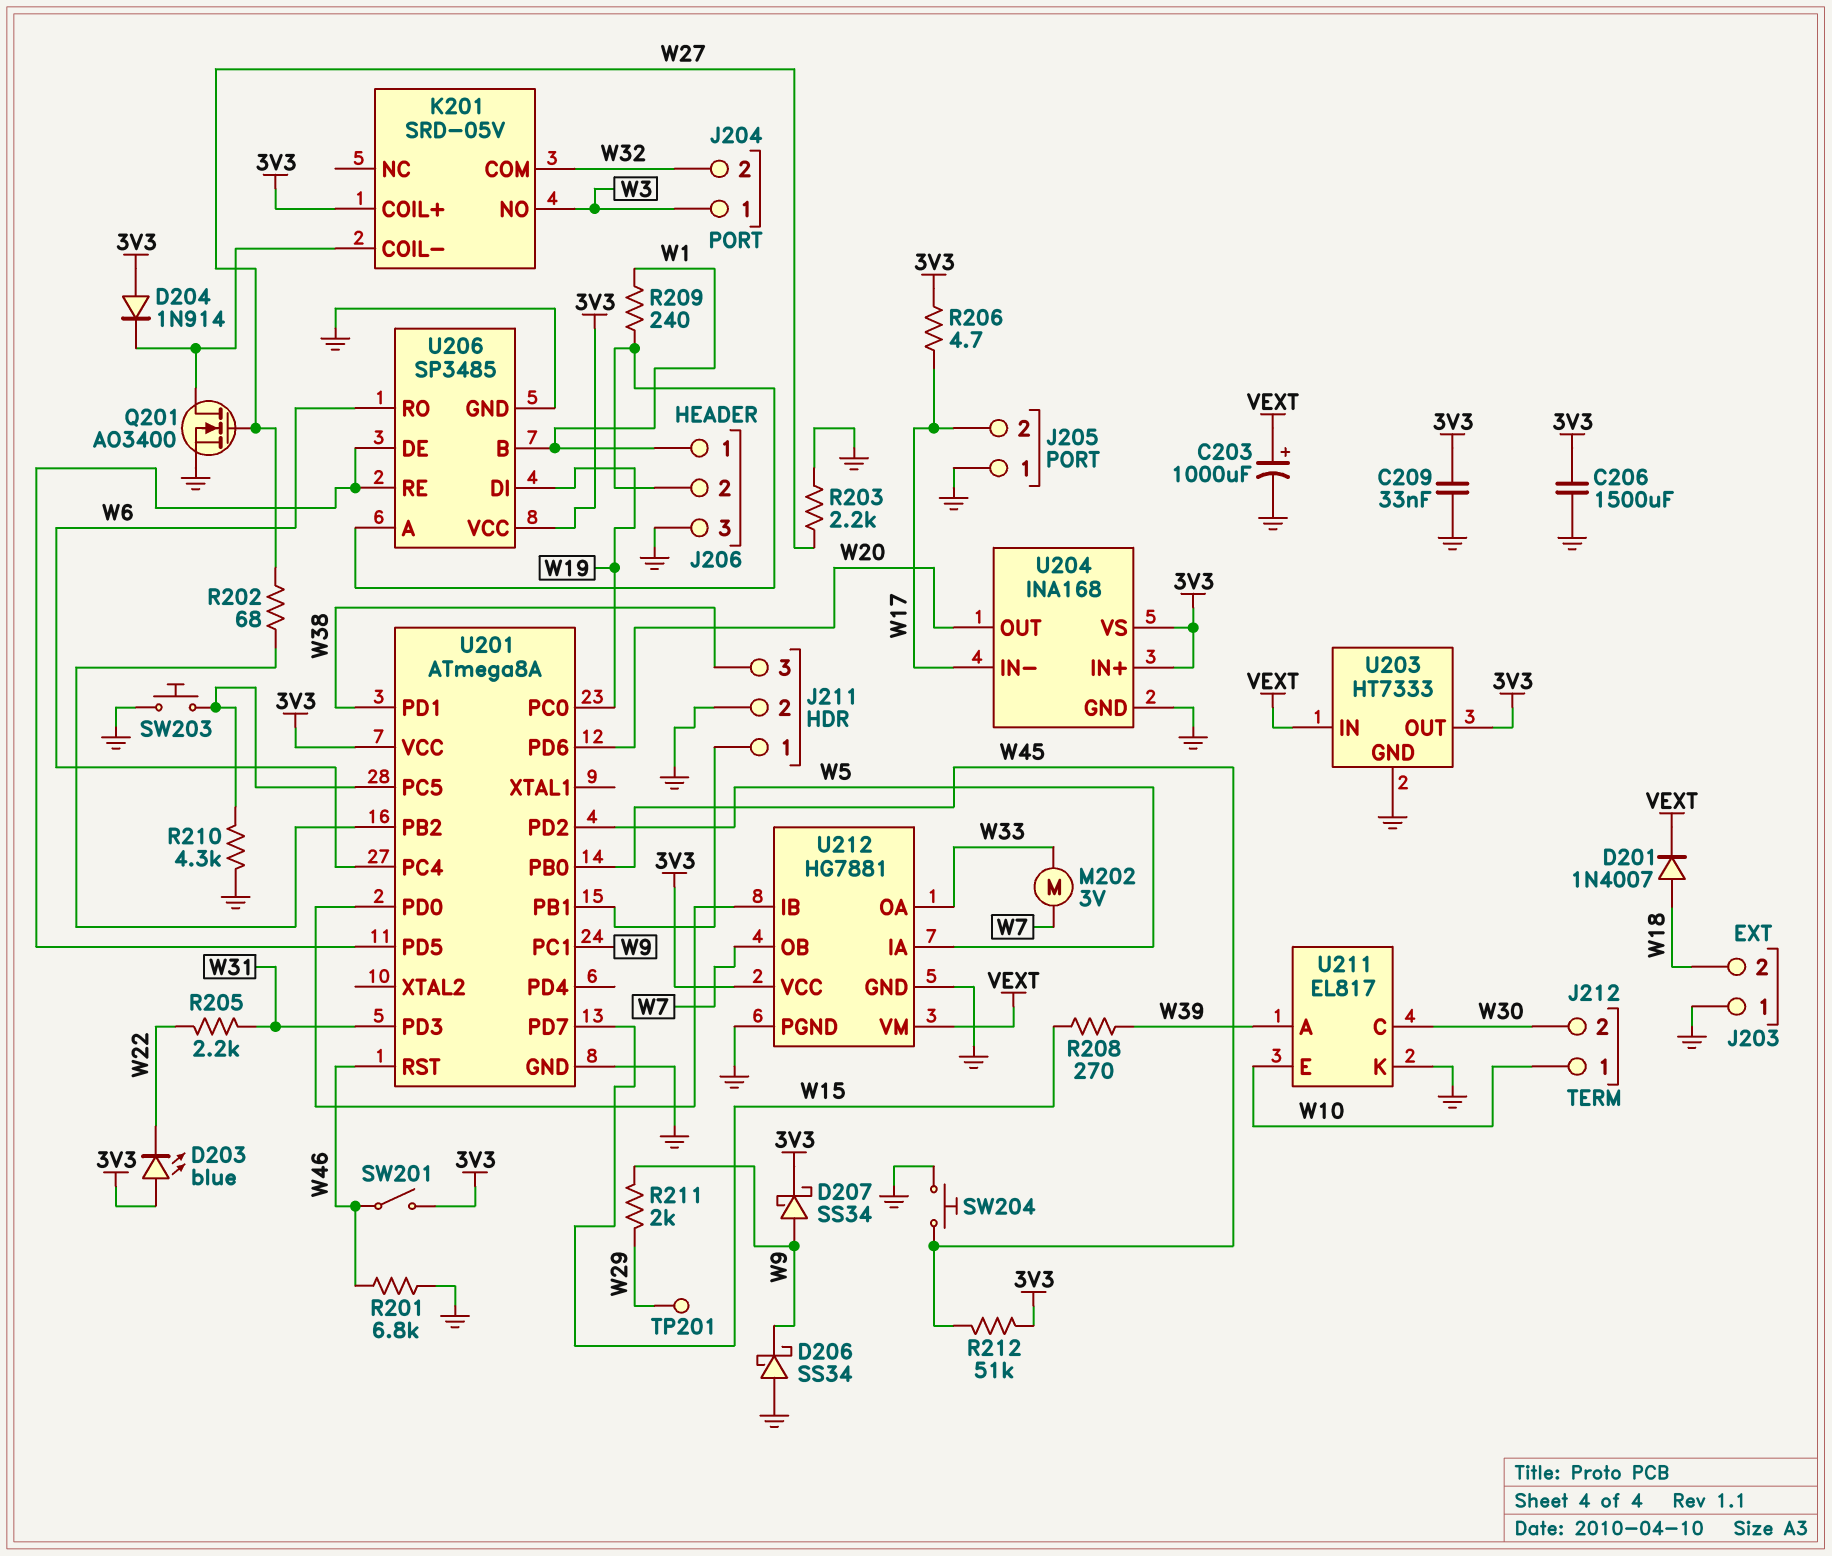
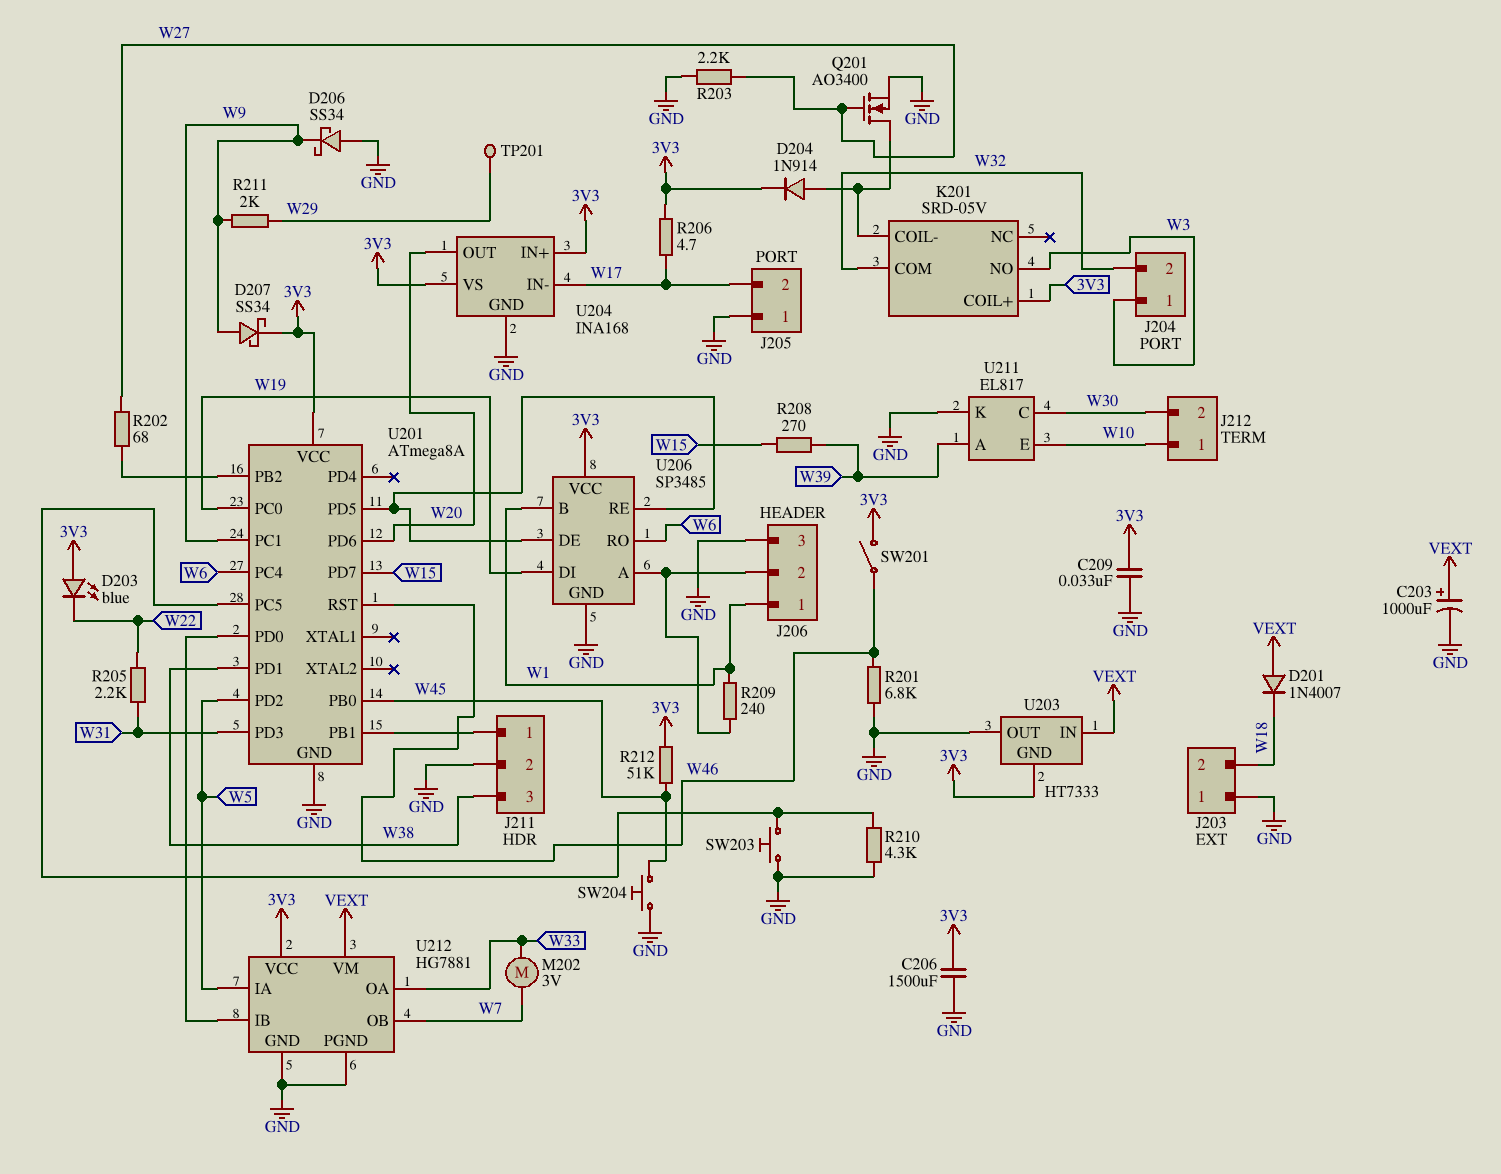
D201: diode 1N4007 (A W18, K VEXT) -> diode 1N4007 (A VEXT, K W18)
D204: diode 1N914 (A 3V3, K K201/COIL-) -> diode 1N914 (A K201/COIL-, K 3V3)
U203 pin GND: GND -> 3V3
U203 pin OUT: 3V3 -> GND

